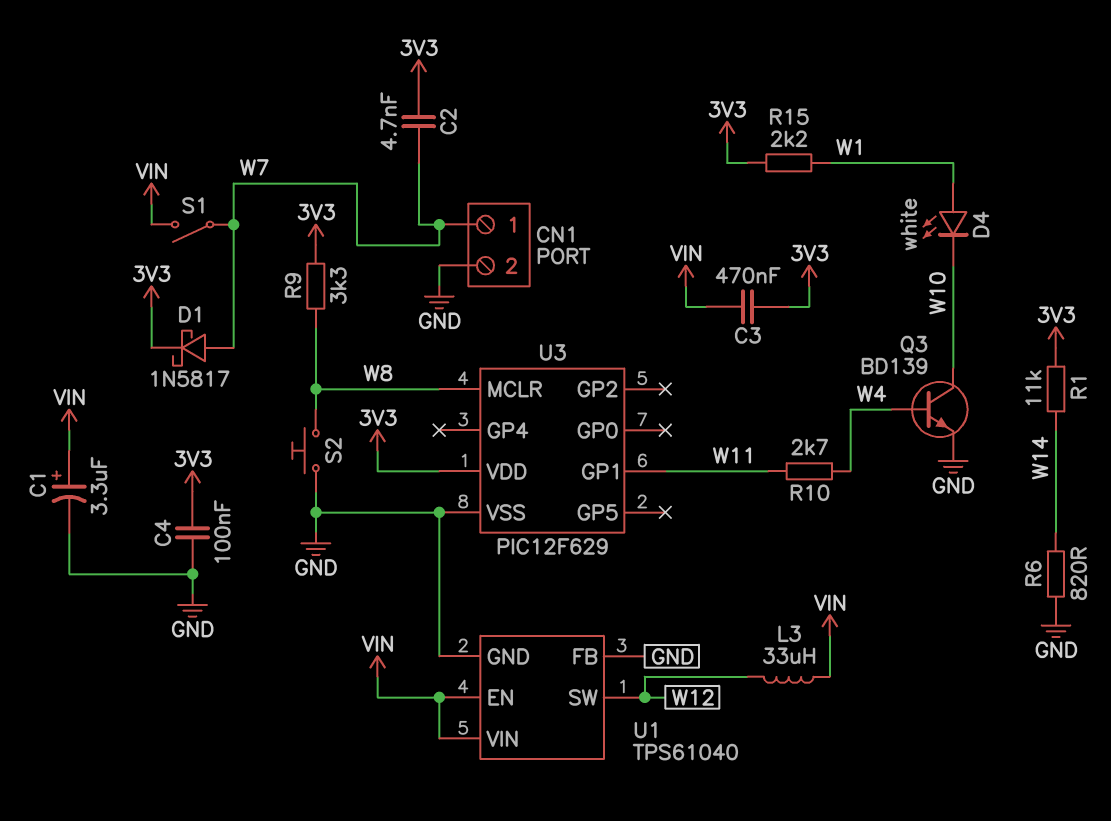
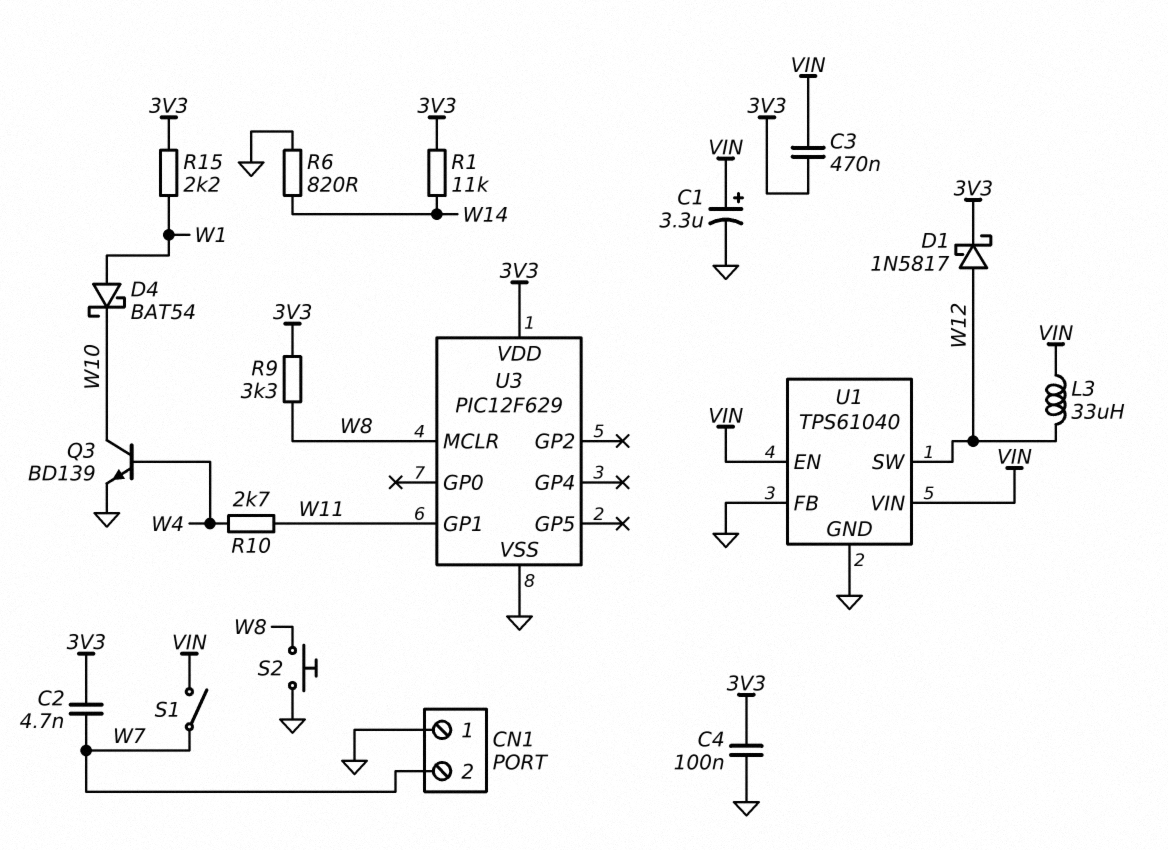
CN1 pin 1: W7 -> GND
CN1 pin 2: GND -> W7
D1: schottky 1N5817 (A W7, K 3V3) -> schottky 1N5817 (A W12, K 3V3)
D4: LED white (A W1, K W10) -> schottky BAT54 (A W1, K W10)

